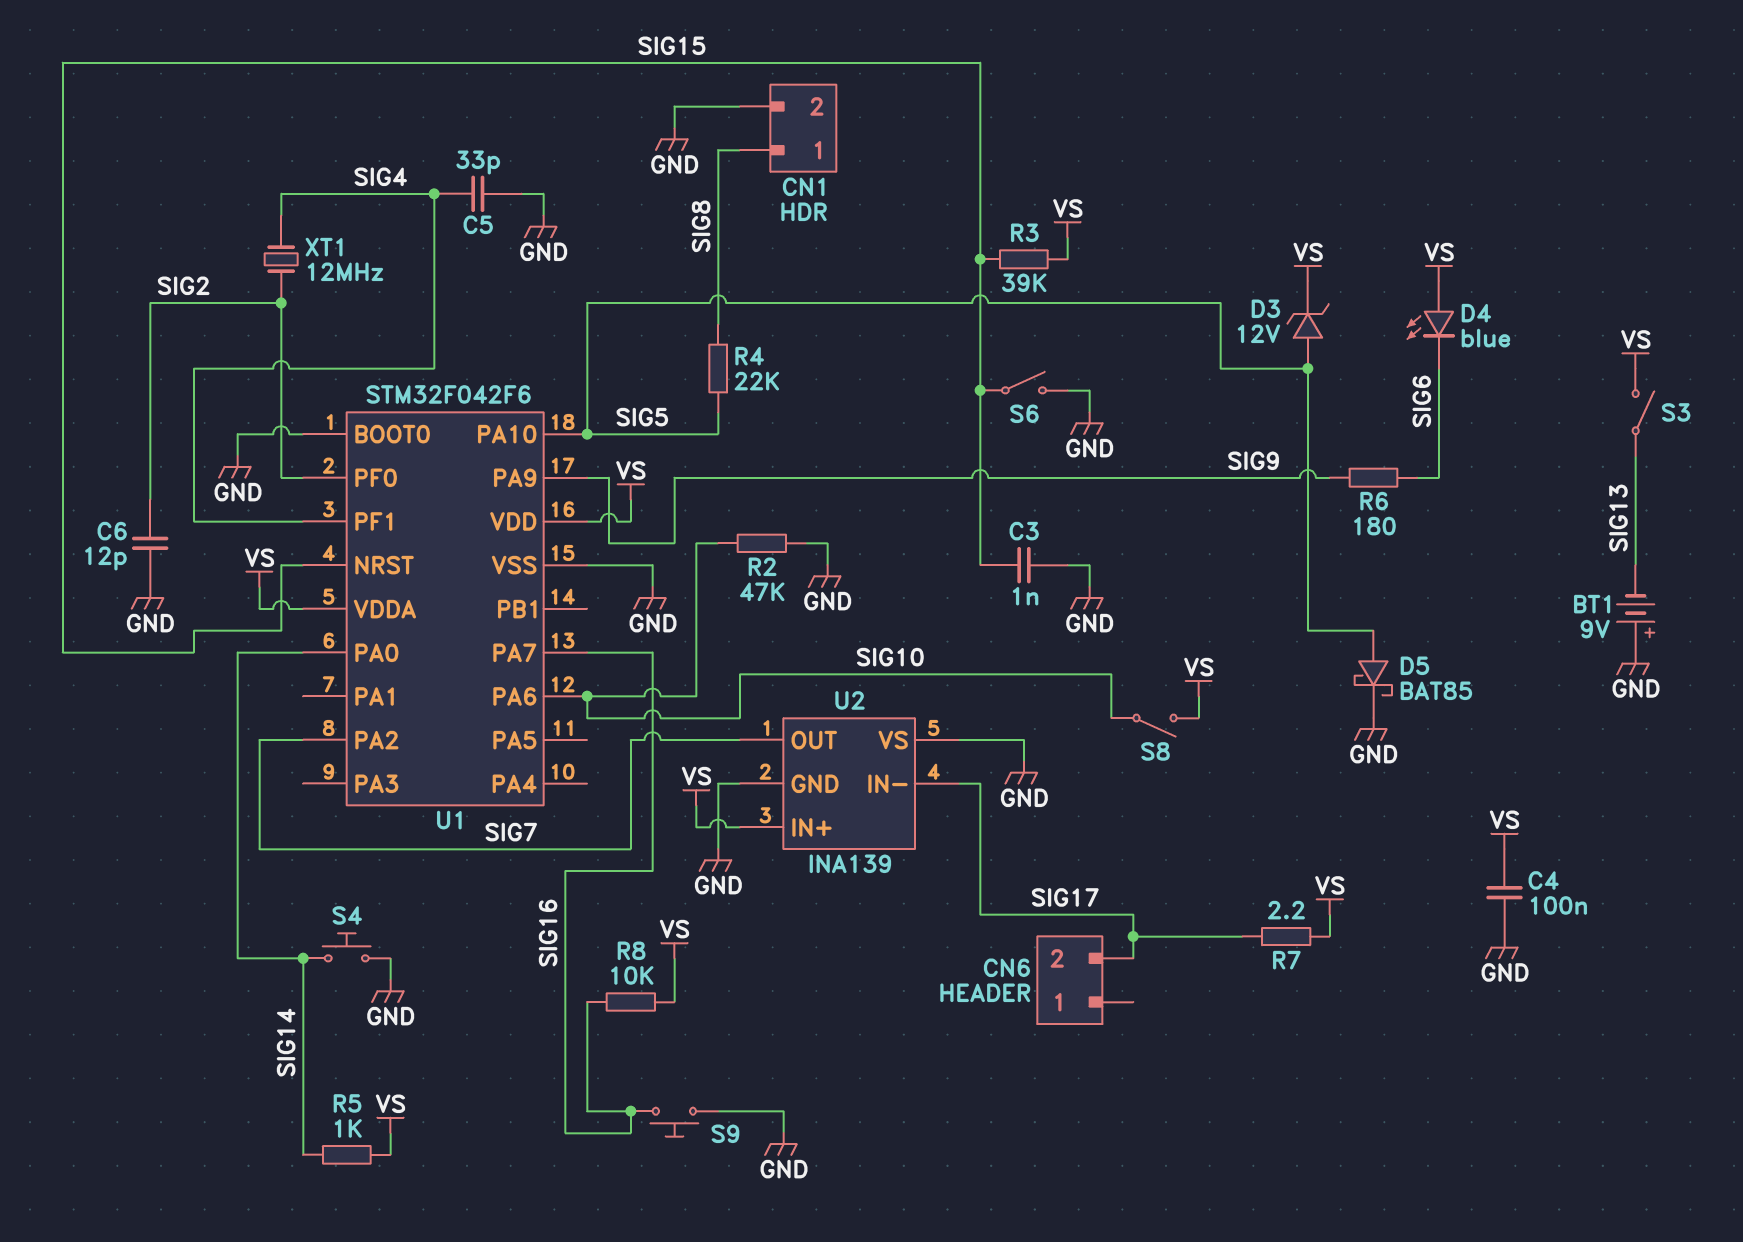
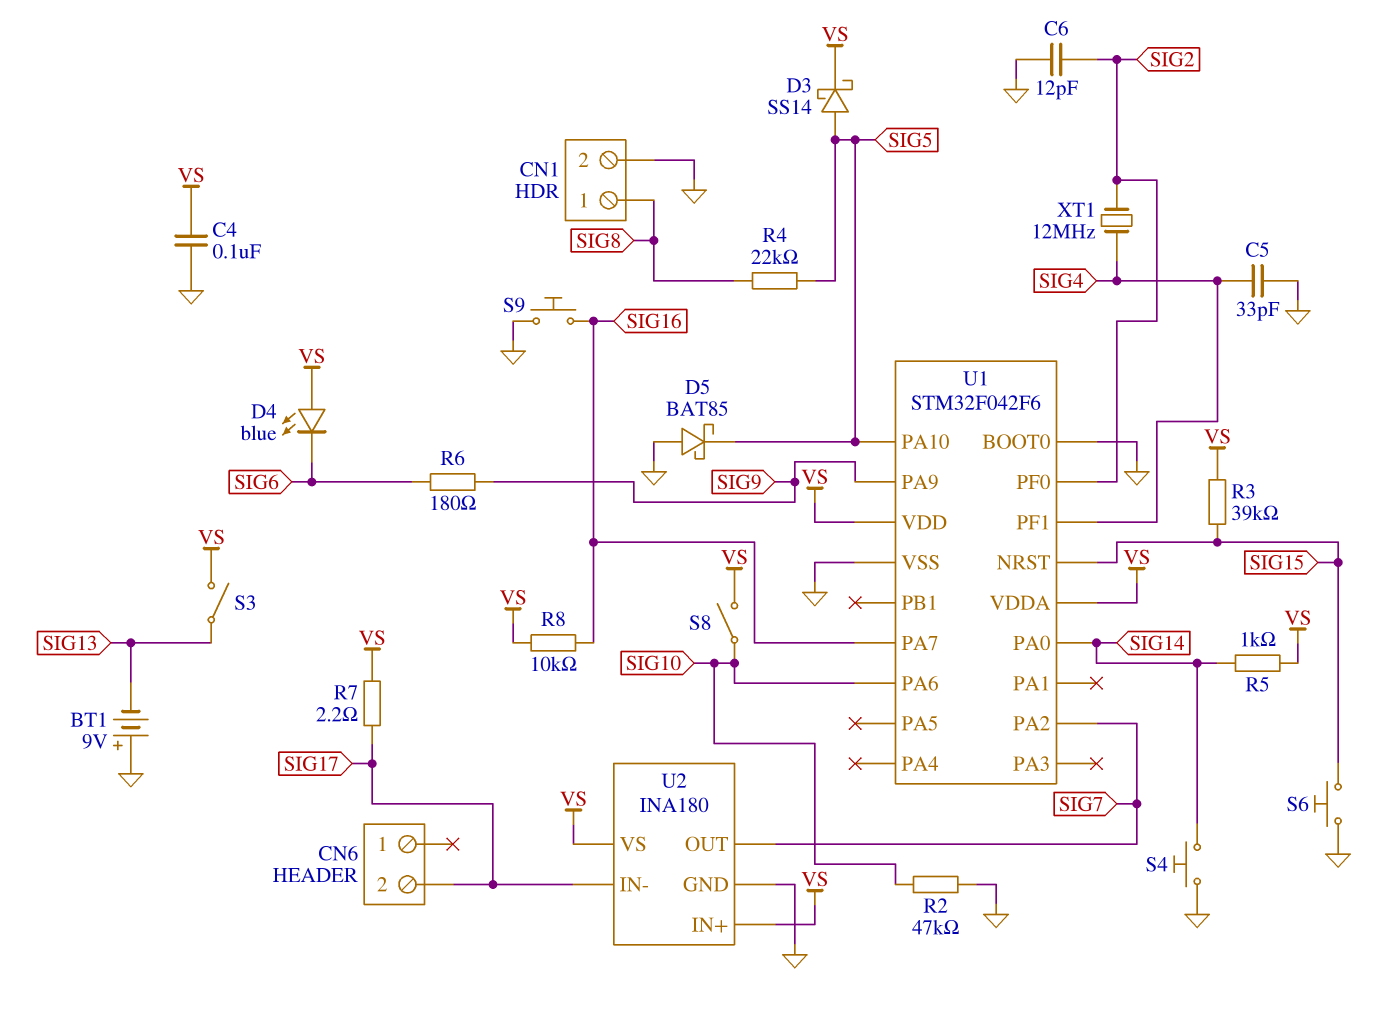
C3: 1nF (GND, SIG15) -> none
D3: zener 12V (A SIG5, K VS) -> schottky SS14 (A SIG5, K VS)
D5: schottky BAT85 (A SIG5, K GND) -> schottky BAT85 (A GND, K SIG5)
S6: switch (GND, SIG15) -> button (GND, SIG15)
U2: INA139 -> INA180
U2 pin VS: GND -> VS

